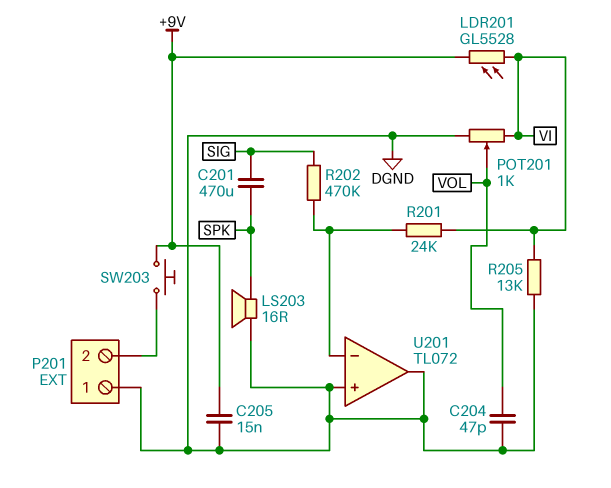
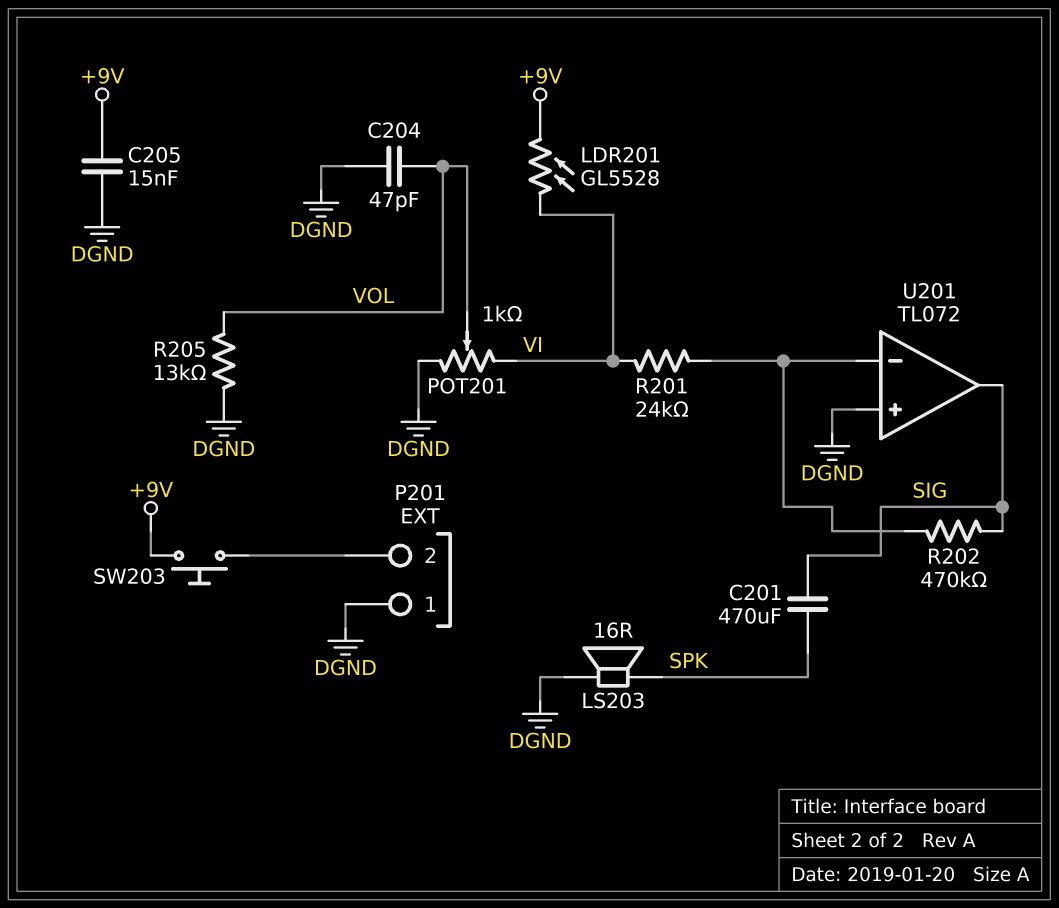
R205: 13k (DGND, VI) -> 13k (DGND, VOL)
U201 pin out: DGND -> SIG

